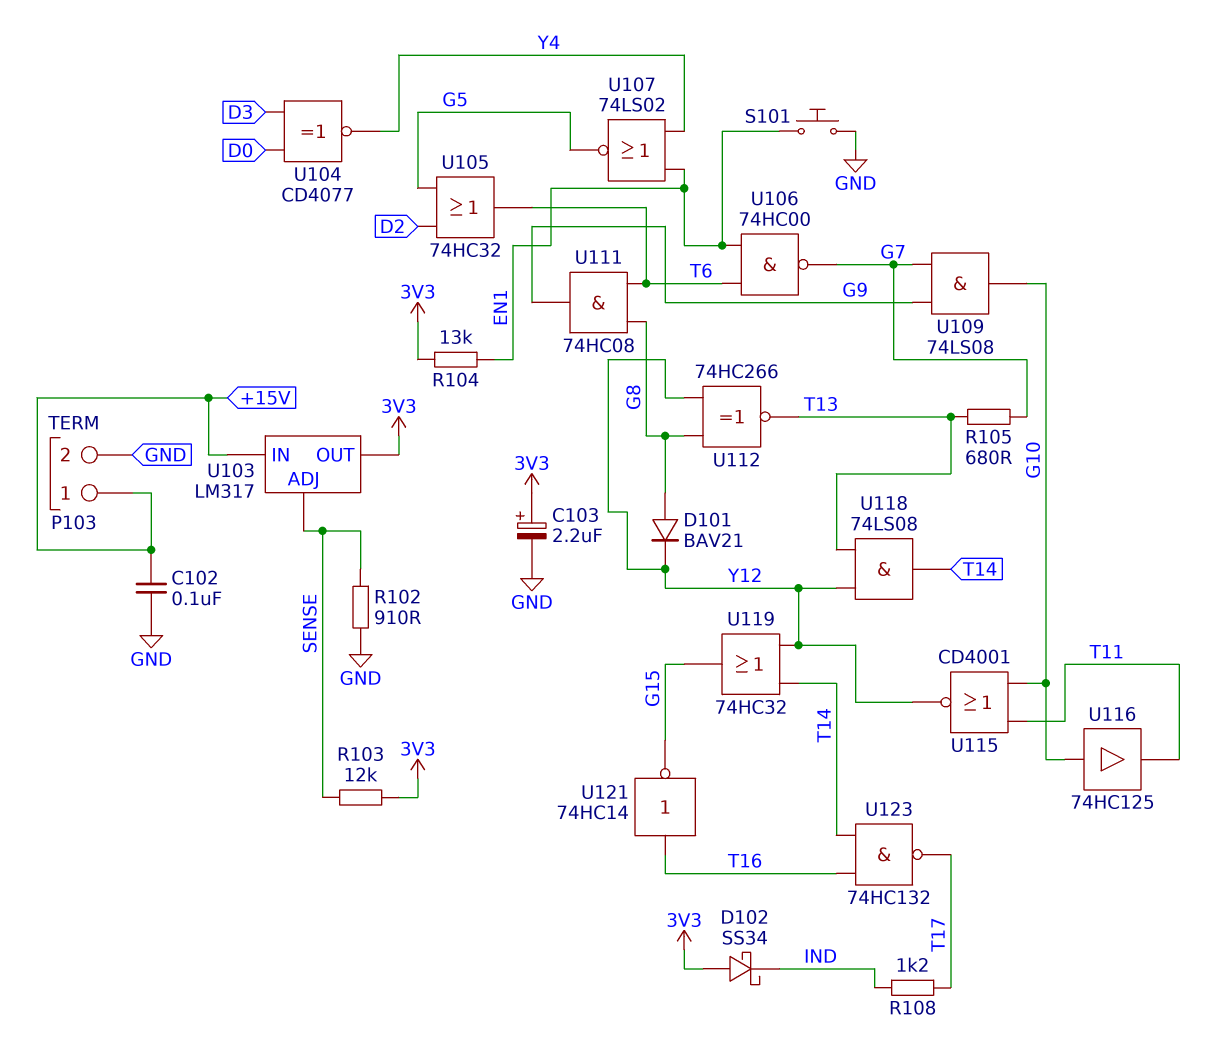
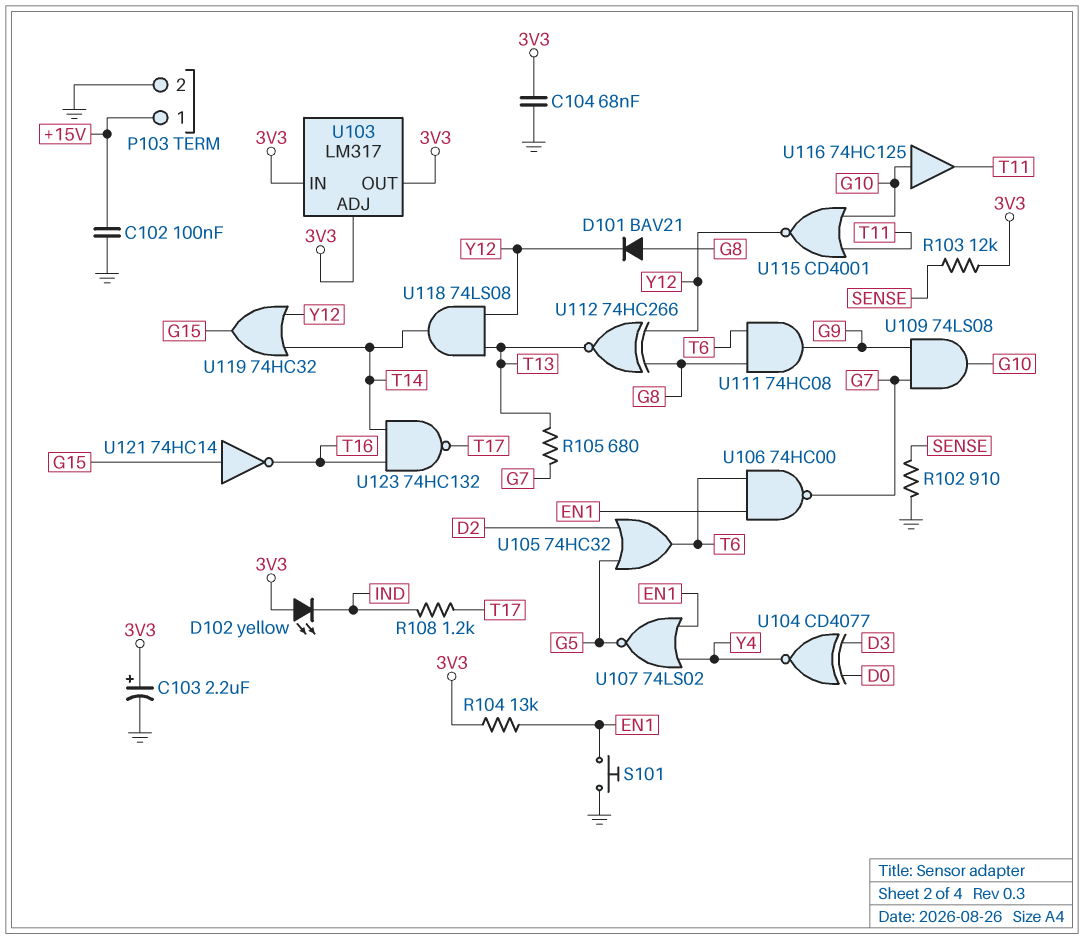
C104: none -> 68nF (3V3, GND)
D102: schottky SS34 (A 3V3, K IND) -> LED yellow (A 3V3, K IND)
U103 pin ADJ: SENSE -> 3V3
U103 pin IN: +15V -> 3V3
U121: NOT 74HC14 (in T16, out G15) -> NOT 74HC14 (in G15, out T16)

